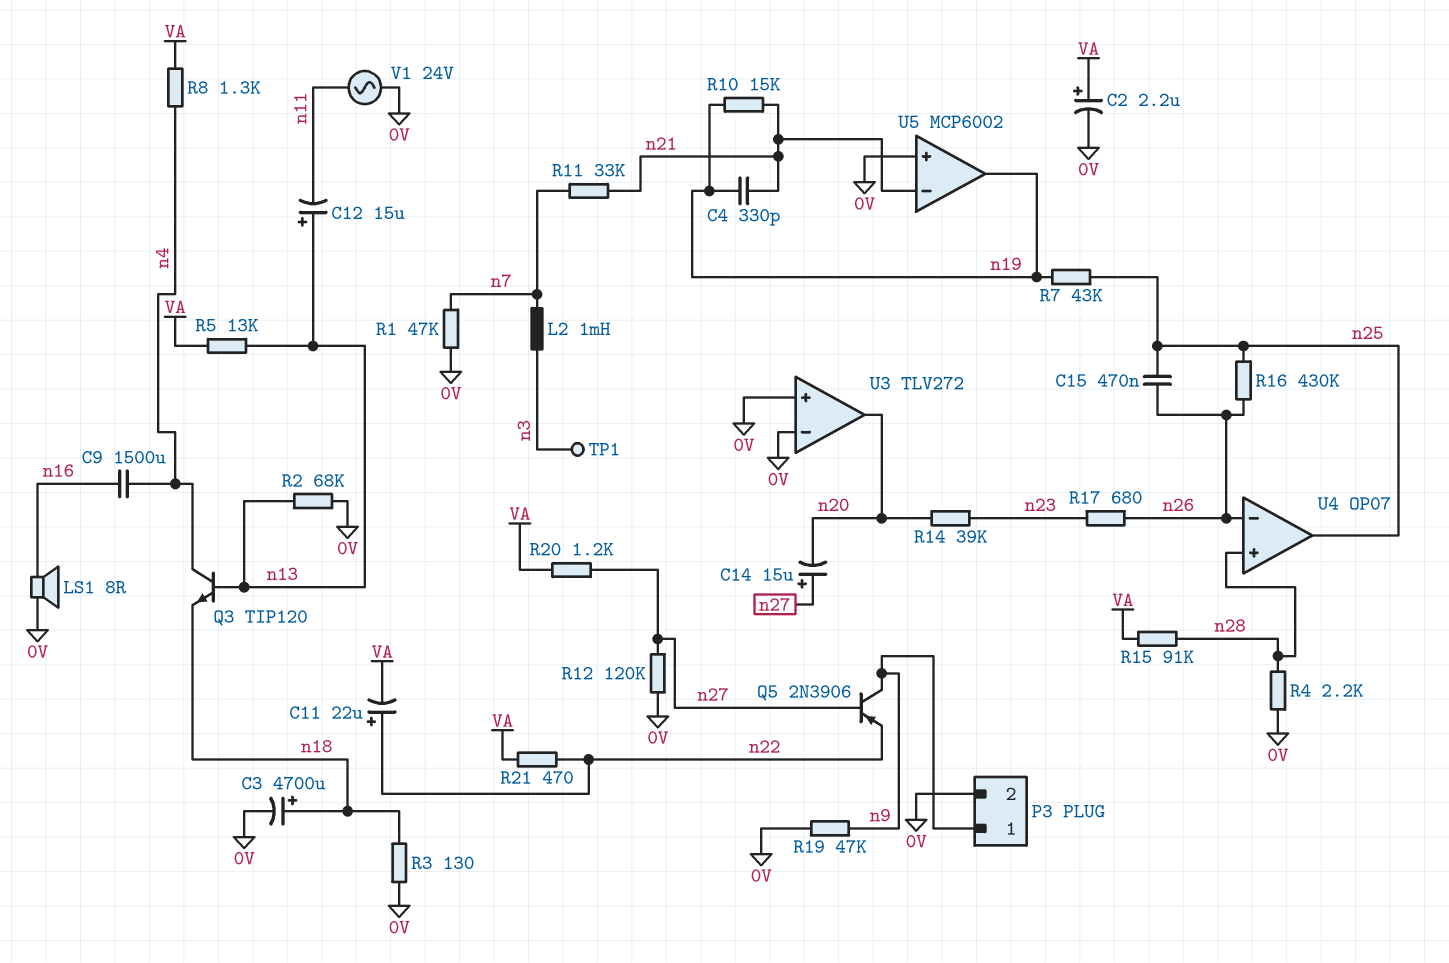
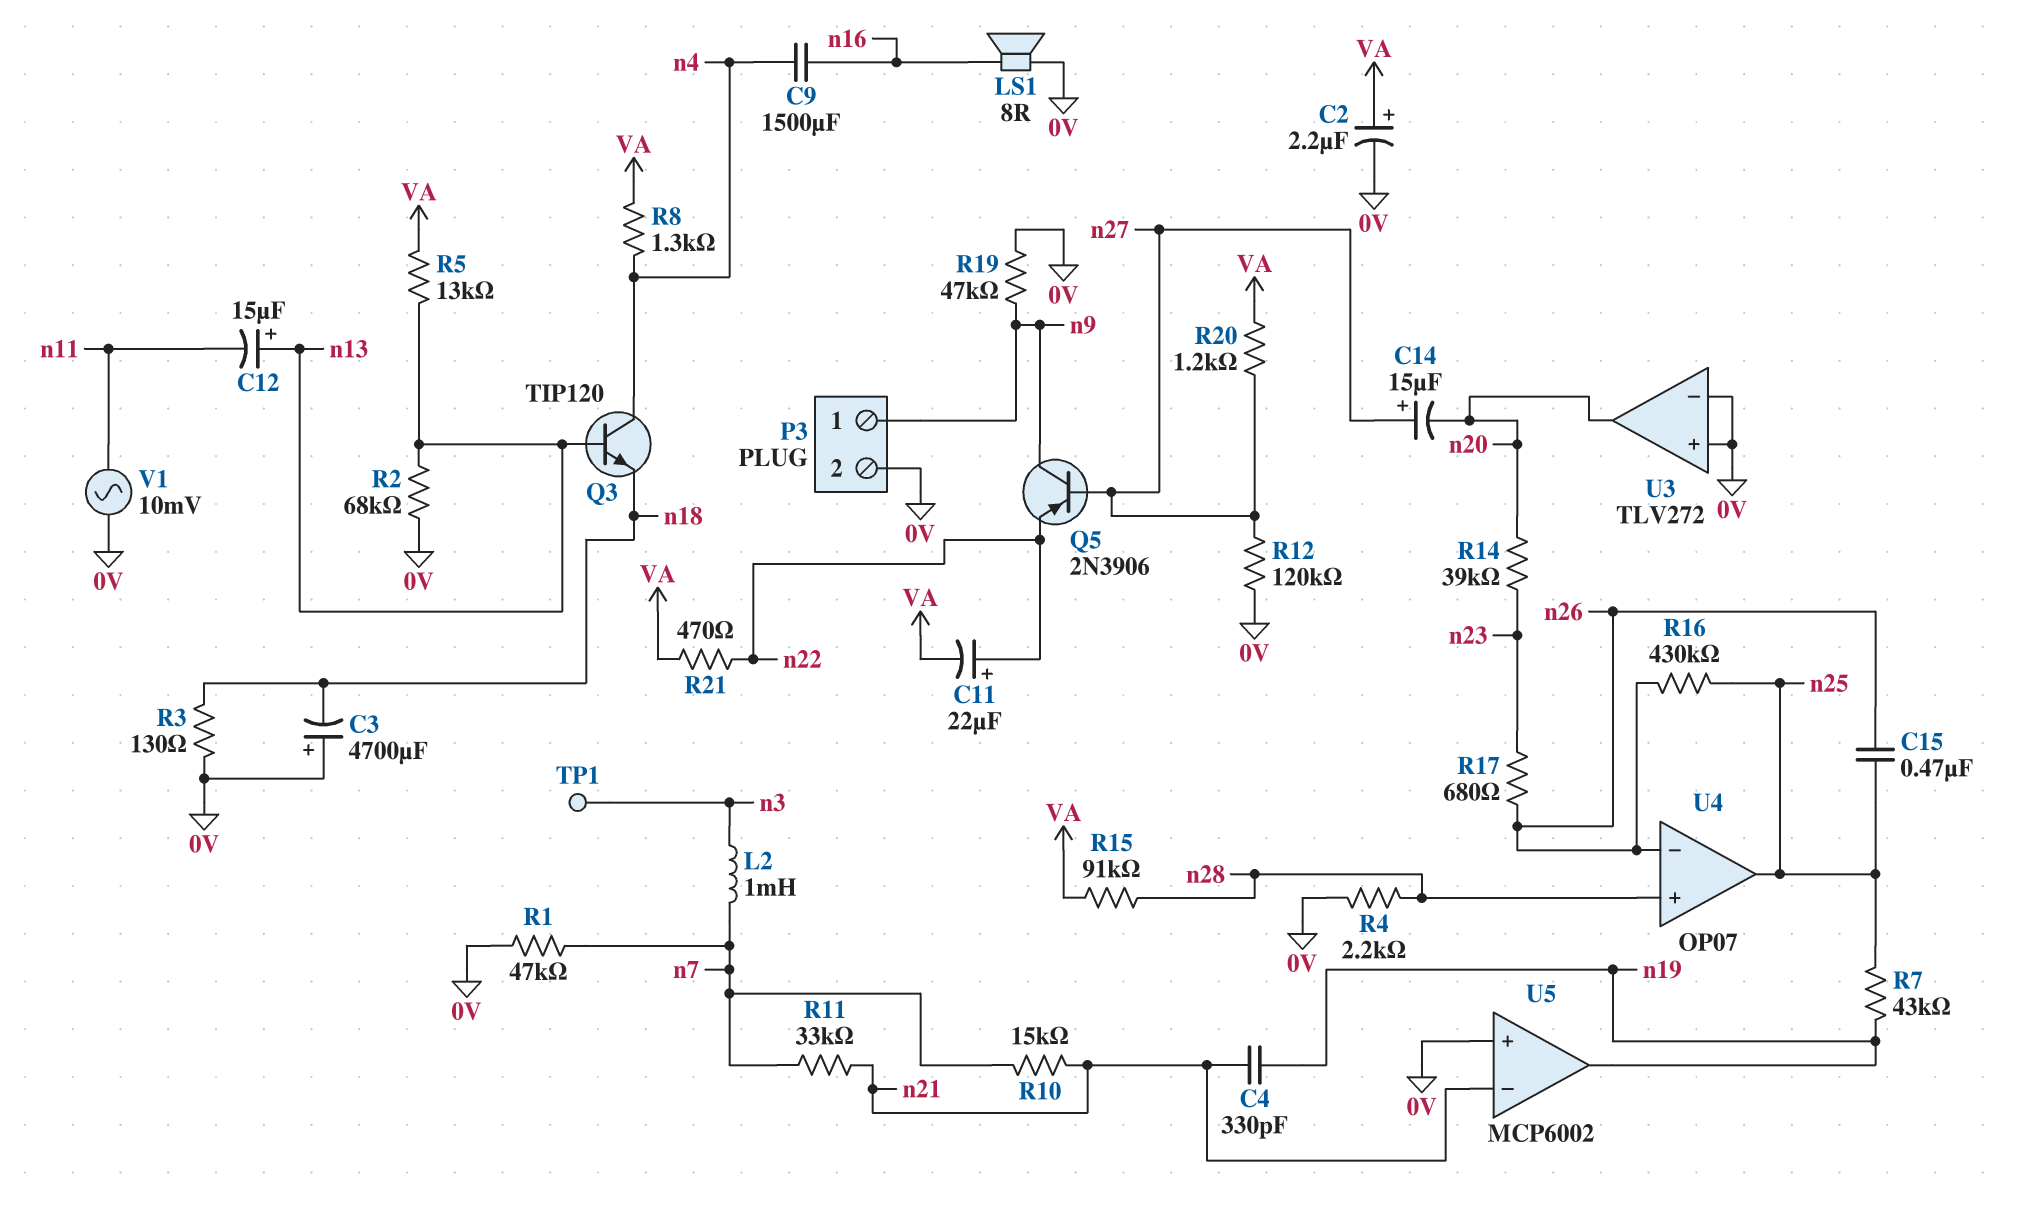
C3: 4700uF (plus n18, minus 0V) -> 4700uF (plus 0V, minus n18)
R10: 15k (n19, n21) -> 15k (n7, n21)
V1: AC 24V (0V, n11) -> AC 10mV (0V, n11)

